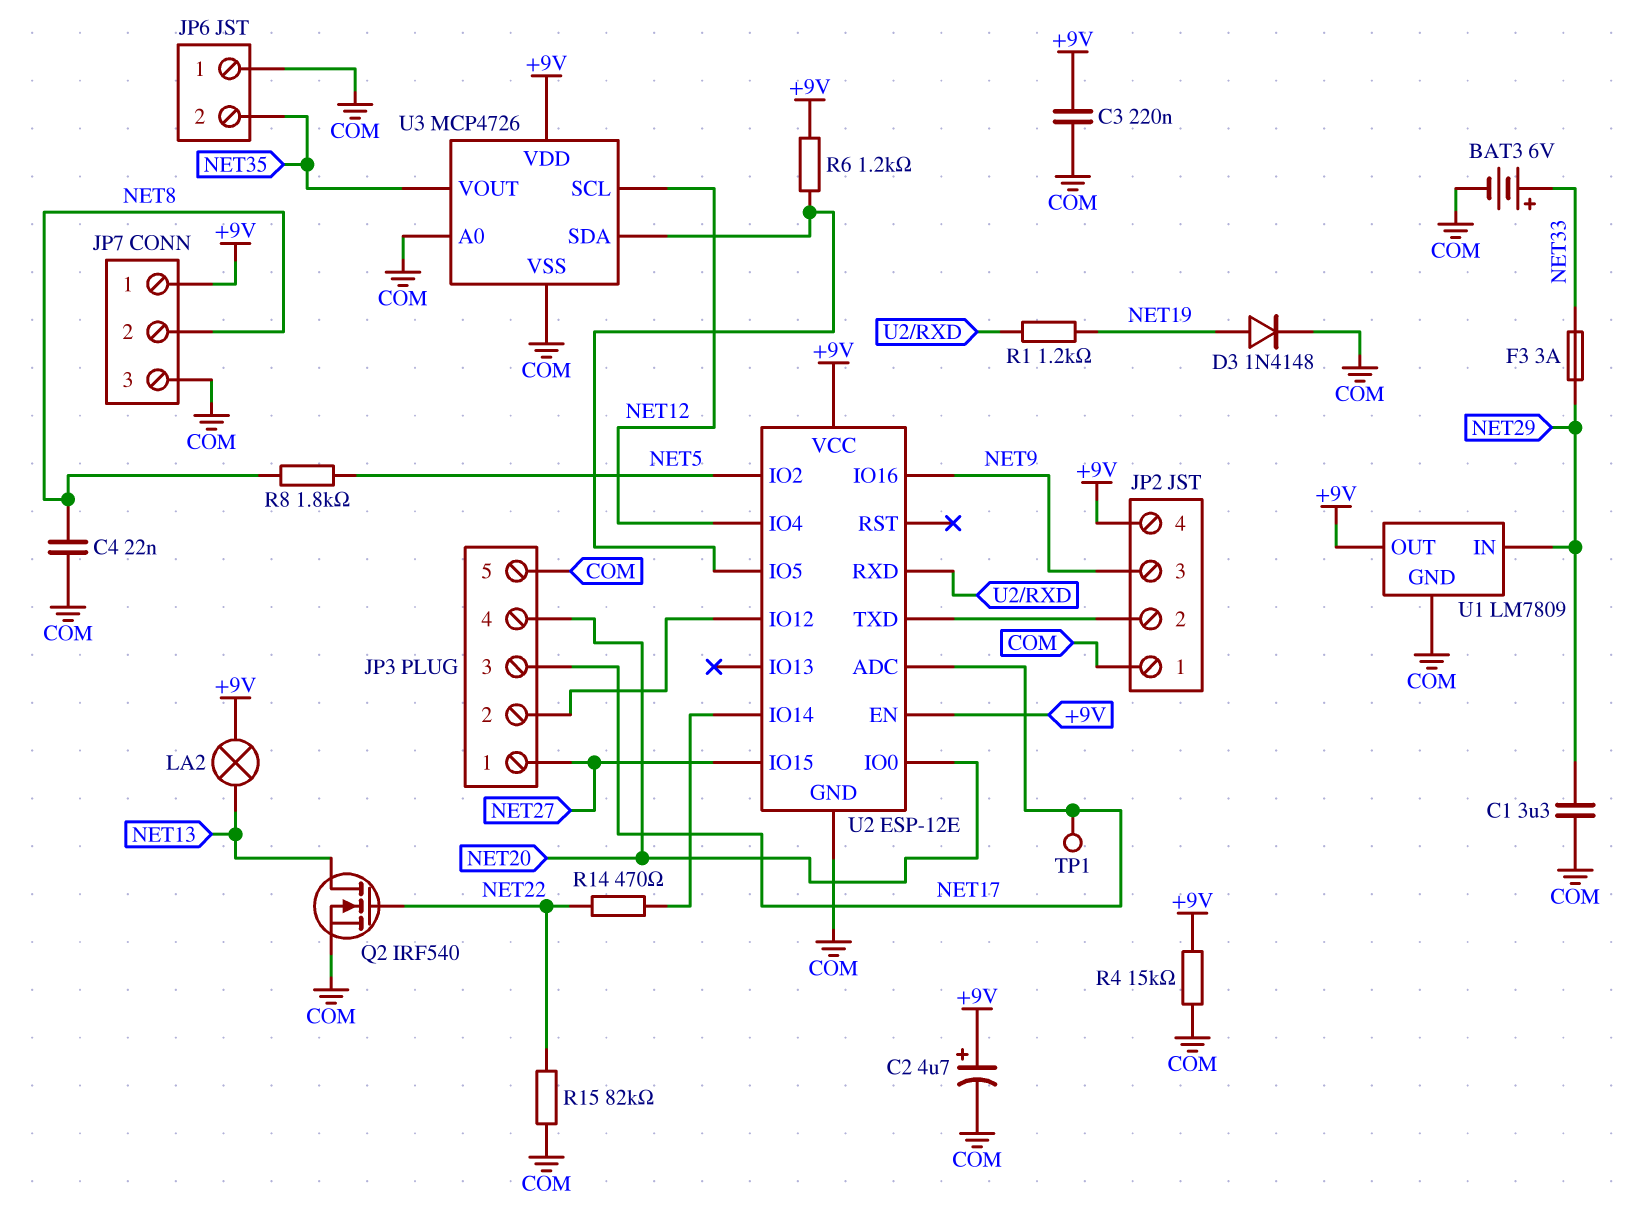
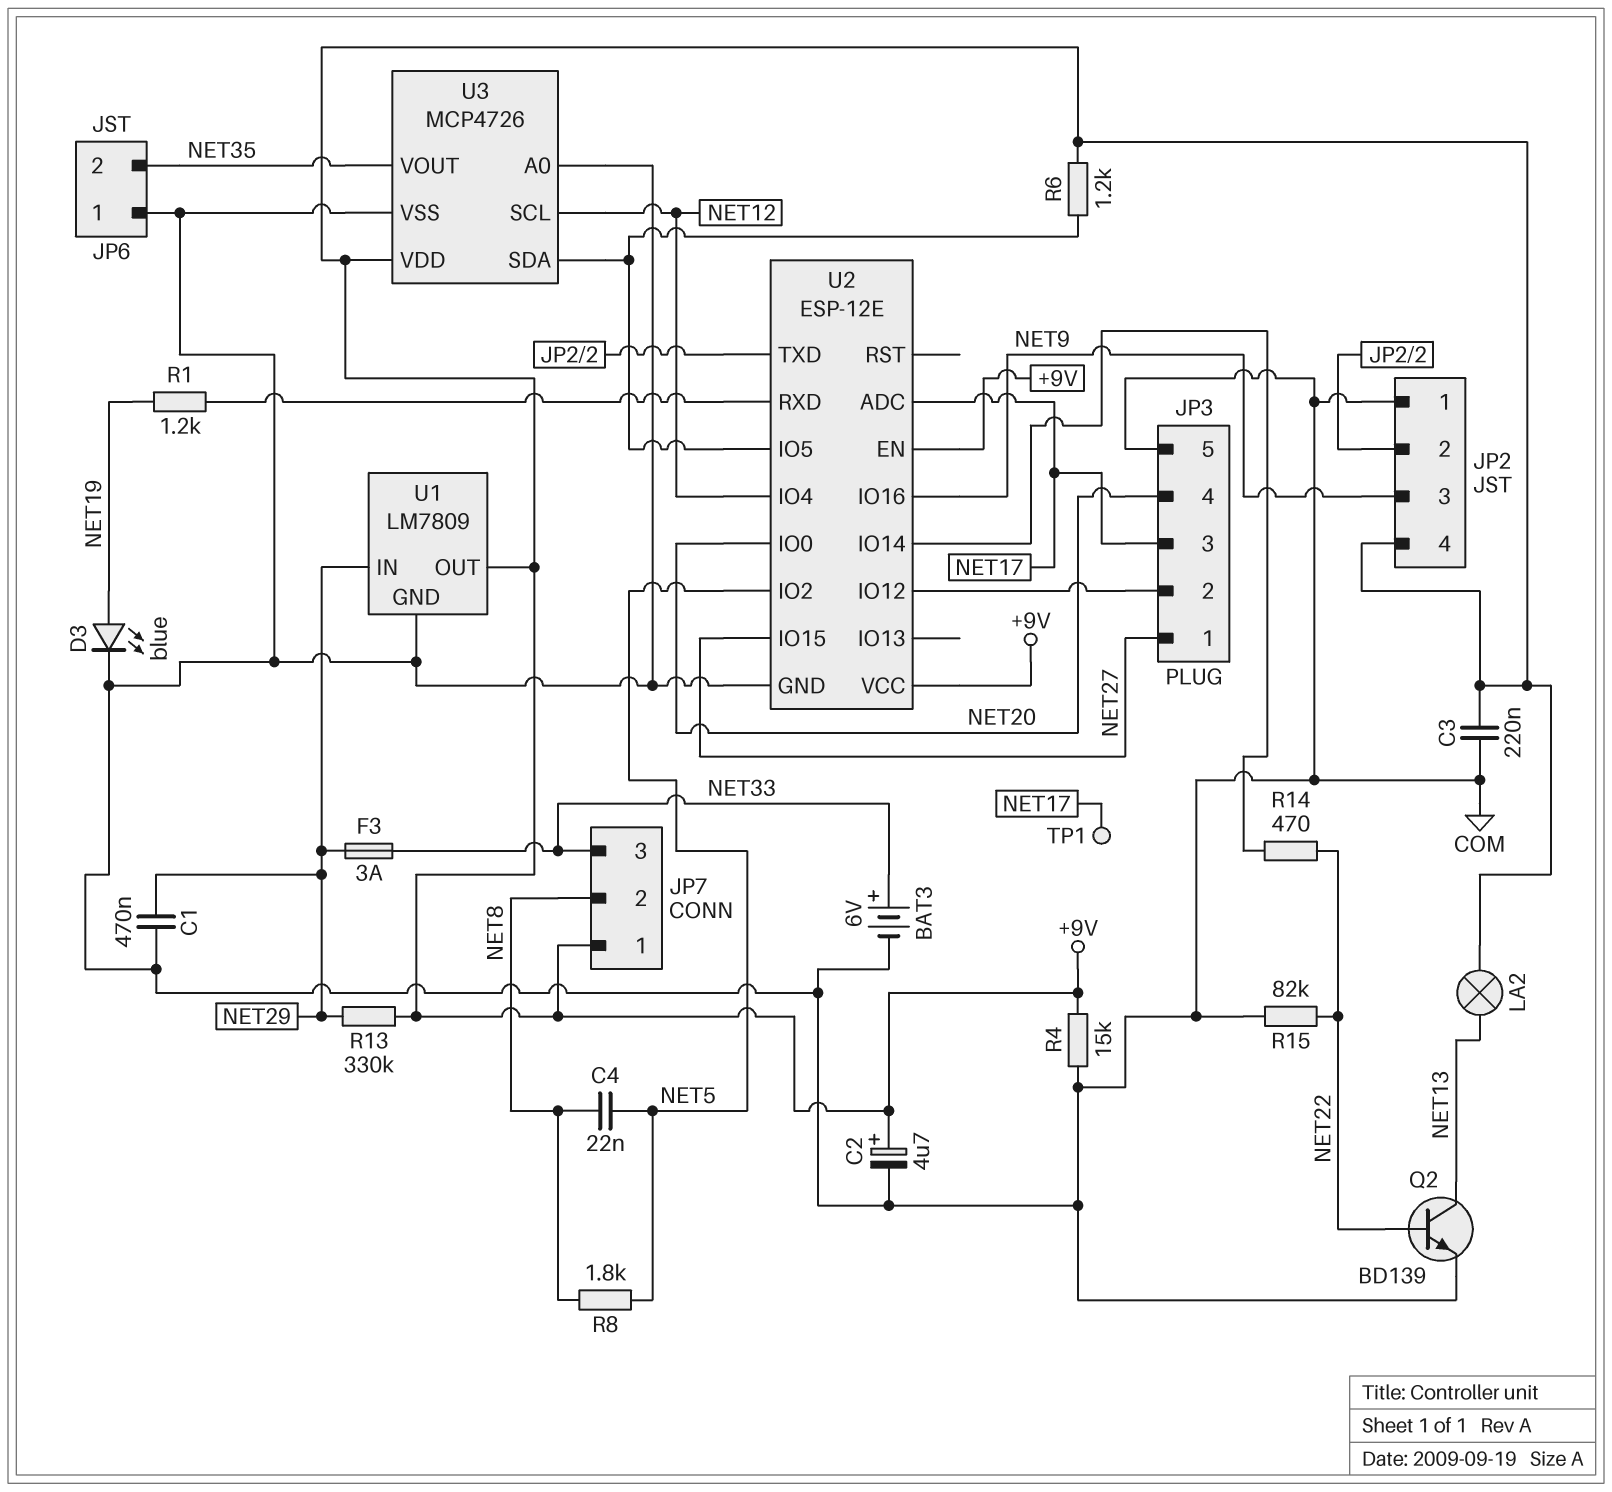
C1: 3.3uF (COM, NET29) -> 470nF (COM, NET29)
C4: 22nF (COM, NET8) -> 22nF (NET5, NET8)
D3: diode 1N4148 (A NET19, K COM) -> LED blue (A NET19, K COM)
JP7 pin 3: COM -> NET33
Q2: NMOS IRF540 (G NET22, D NET13, S COM) -> NPN BD139 (B NET22, C NET13, E COM)
R13: none -> 330k (+9V, NET29)

